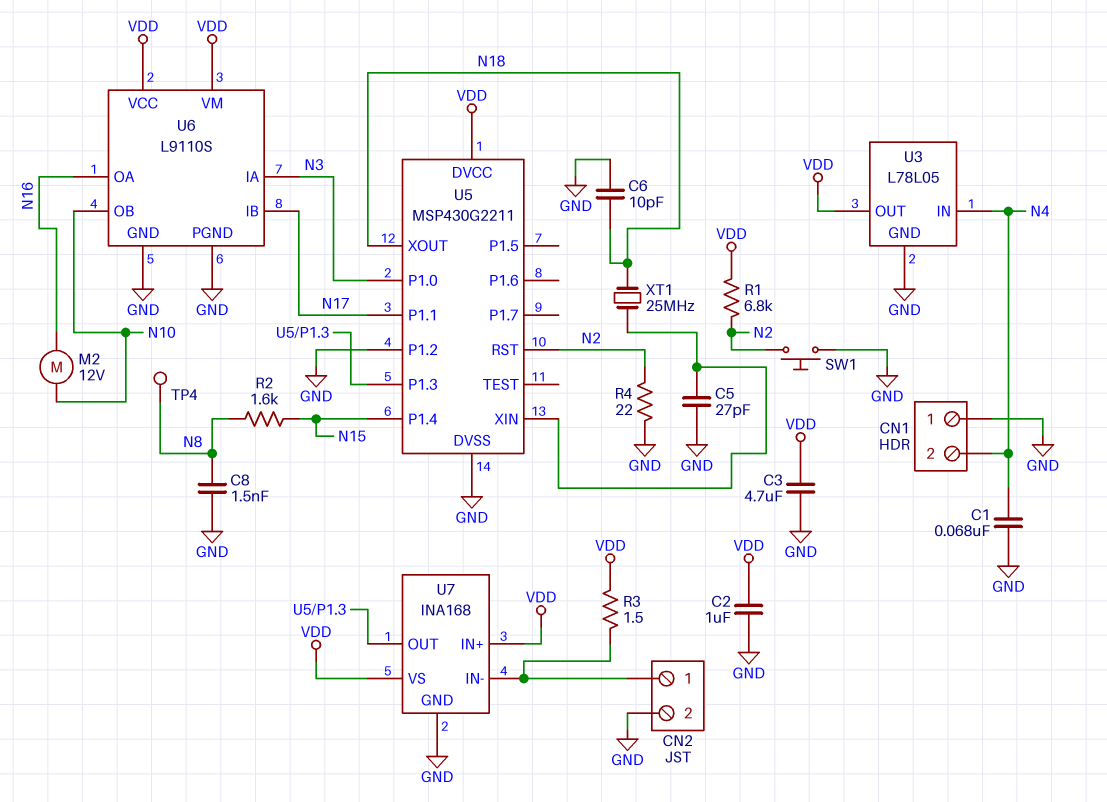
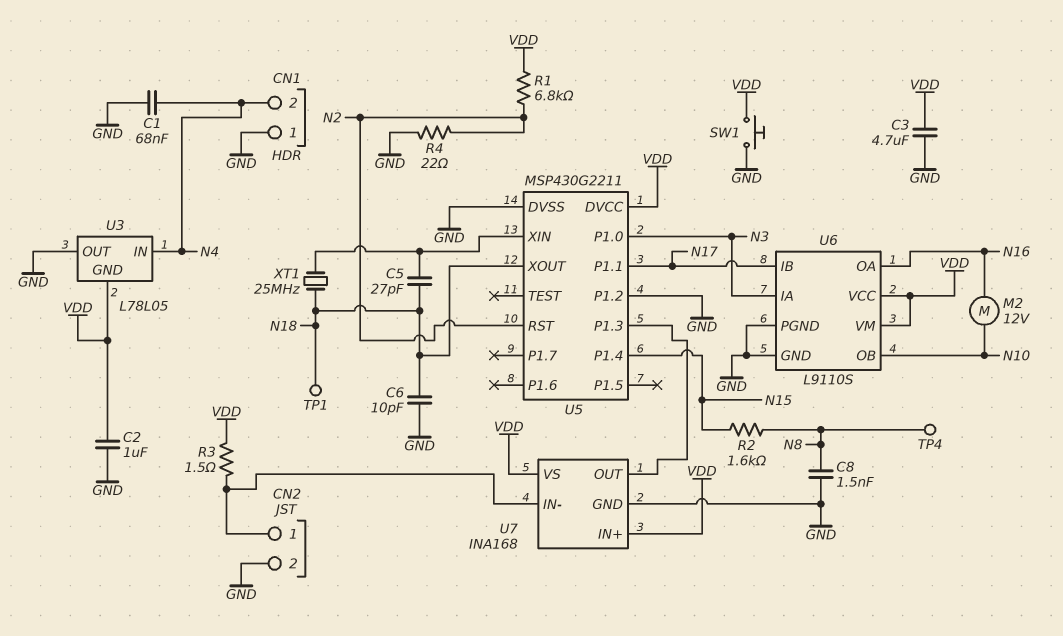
C5: 27pF (GND, U5/XIN) -> 27pF (N18, U5/XIN)
SW1: button (GND, N2) -> button (GND, VDD)
TP1: none -> test point (N18)
U3 pin GND: GND -> VDD
U3 pin OUT: VDD -> GND

